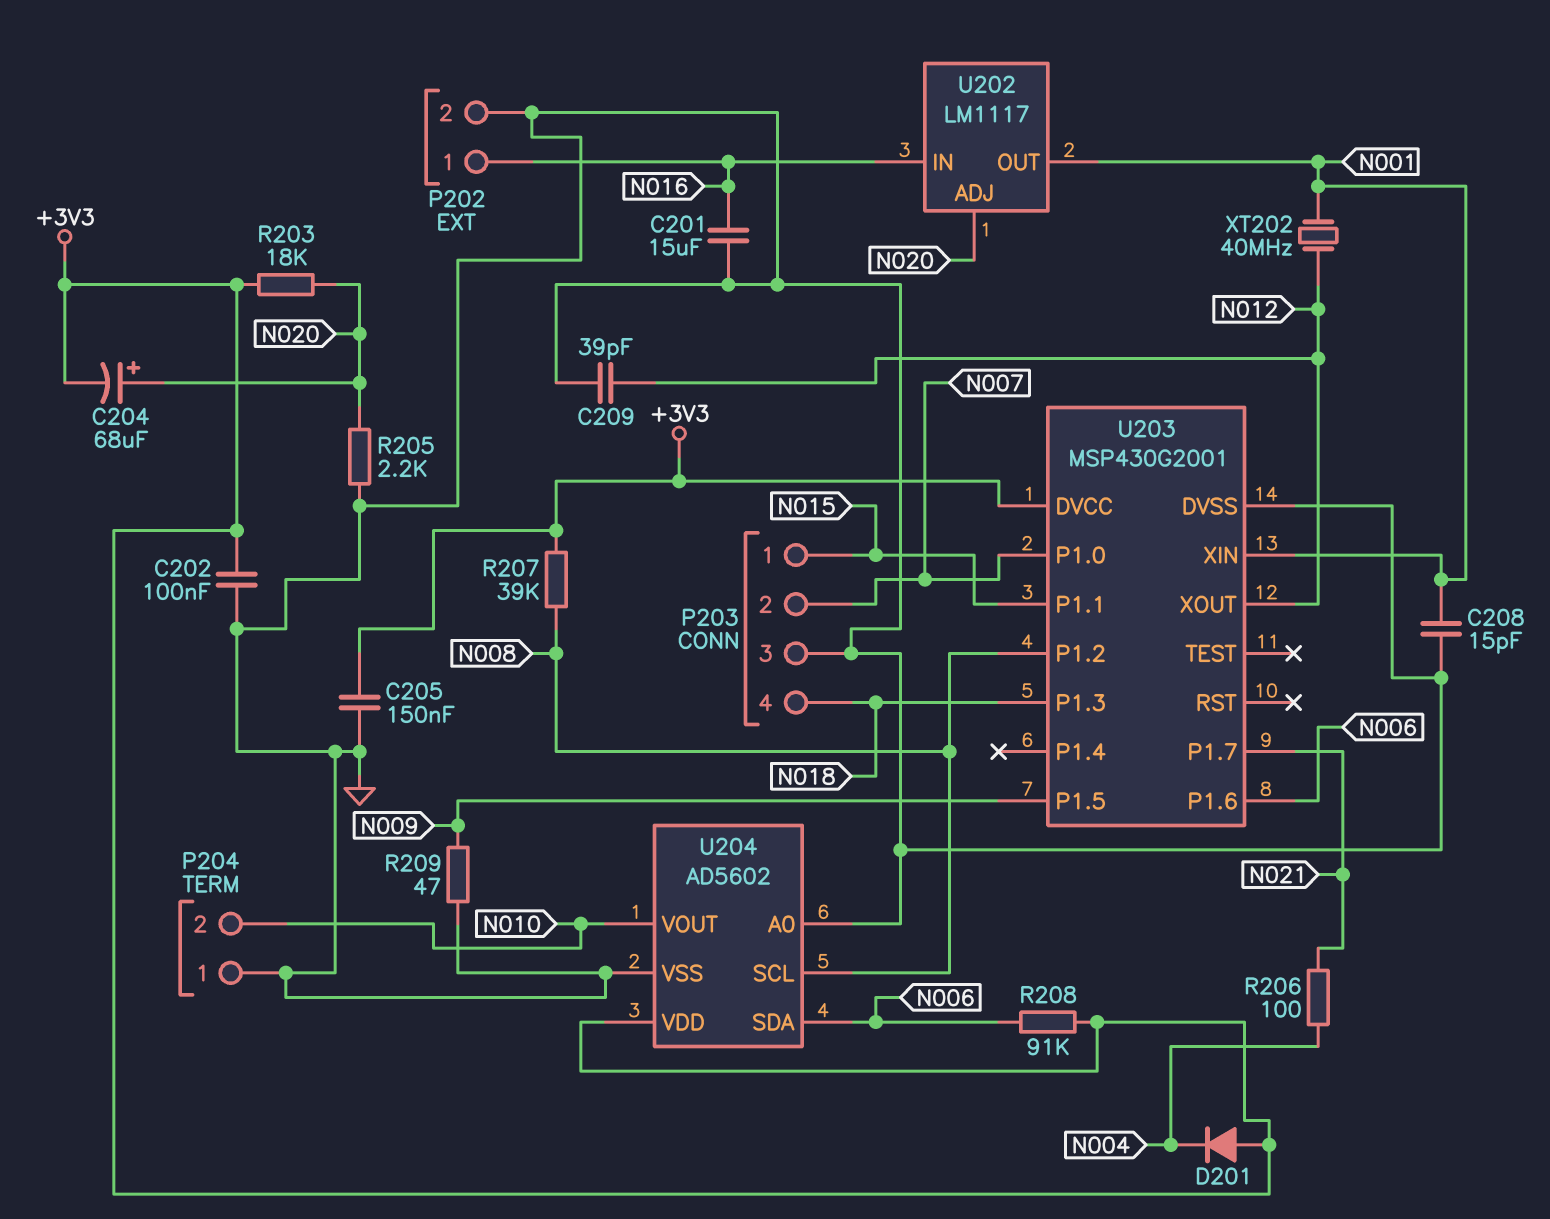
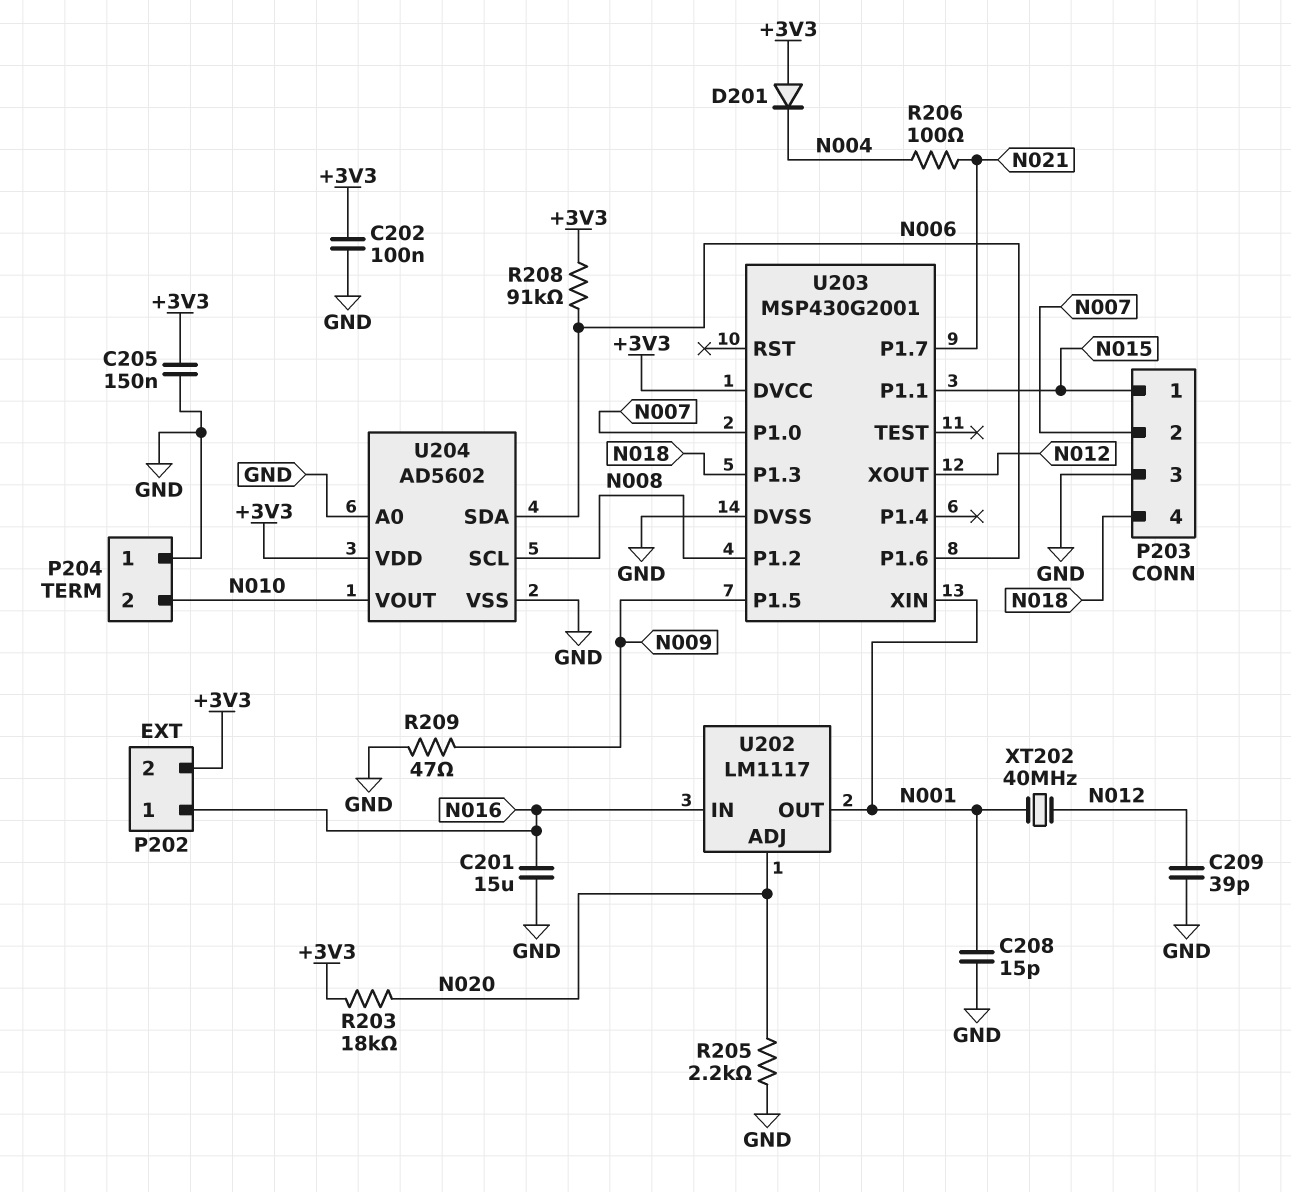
C204: 68uF (plus N020, minus +3V3) -> none
P202 pin 2: GND -> +3V3
R207: 39k (+3V3, N008) -> none

